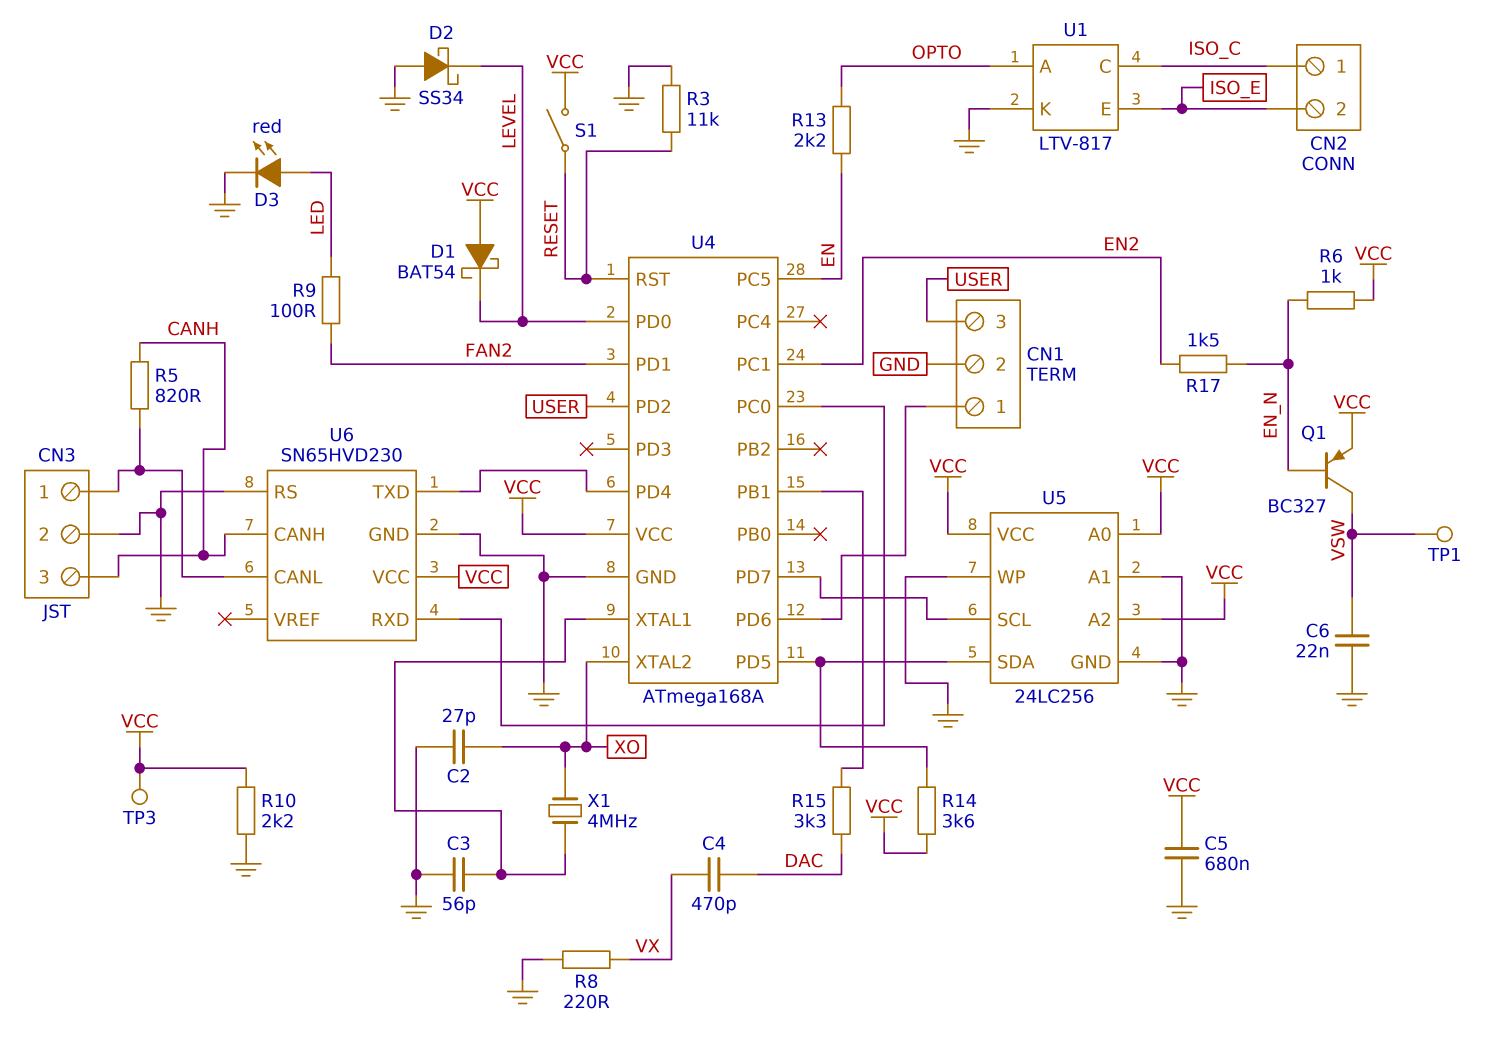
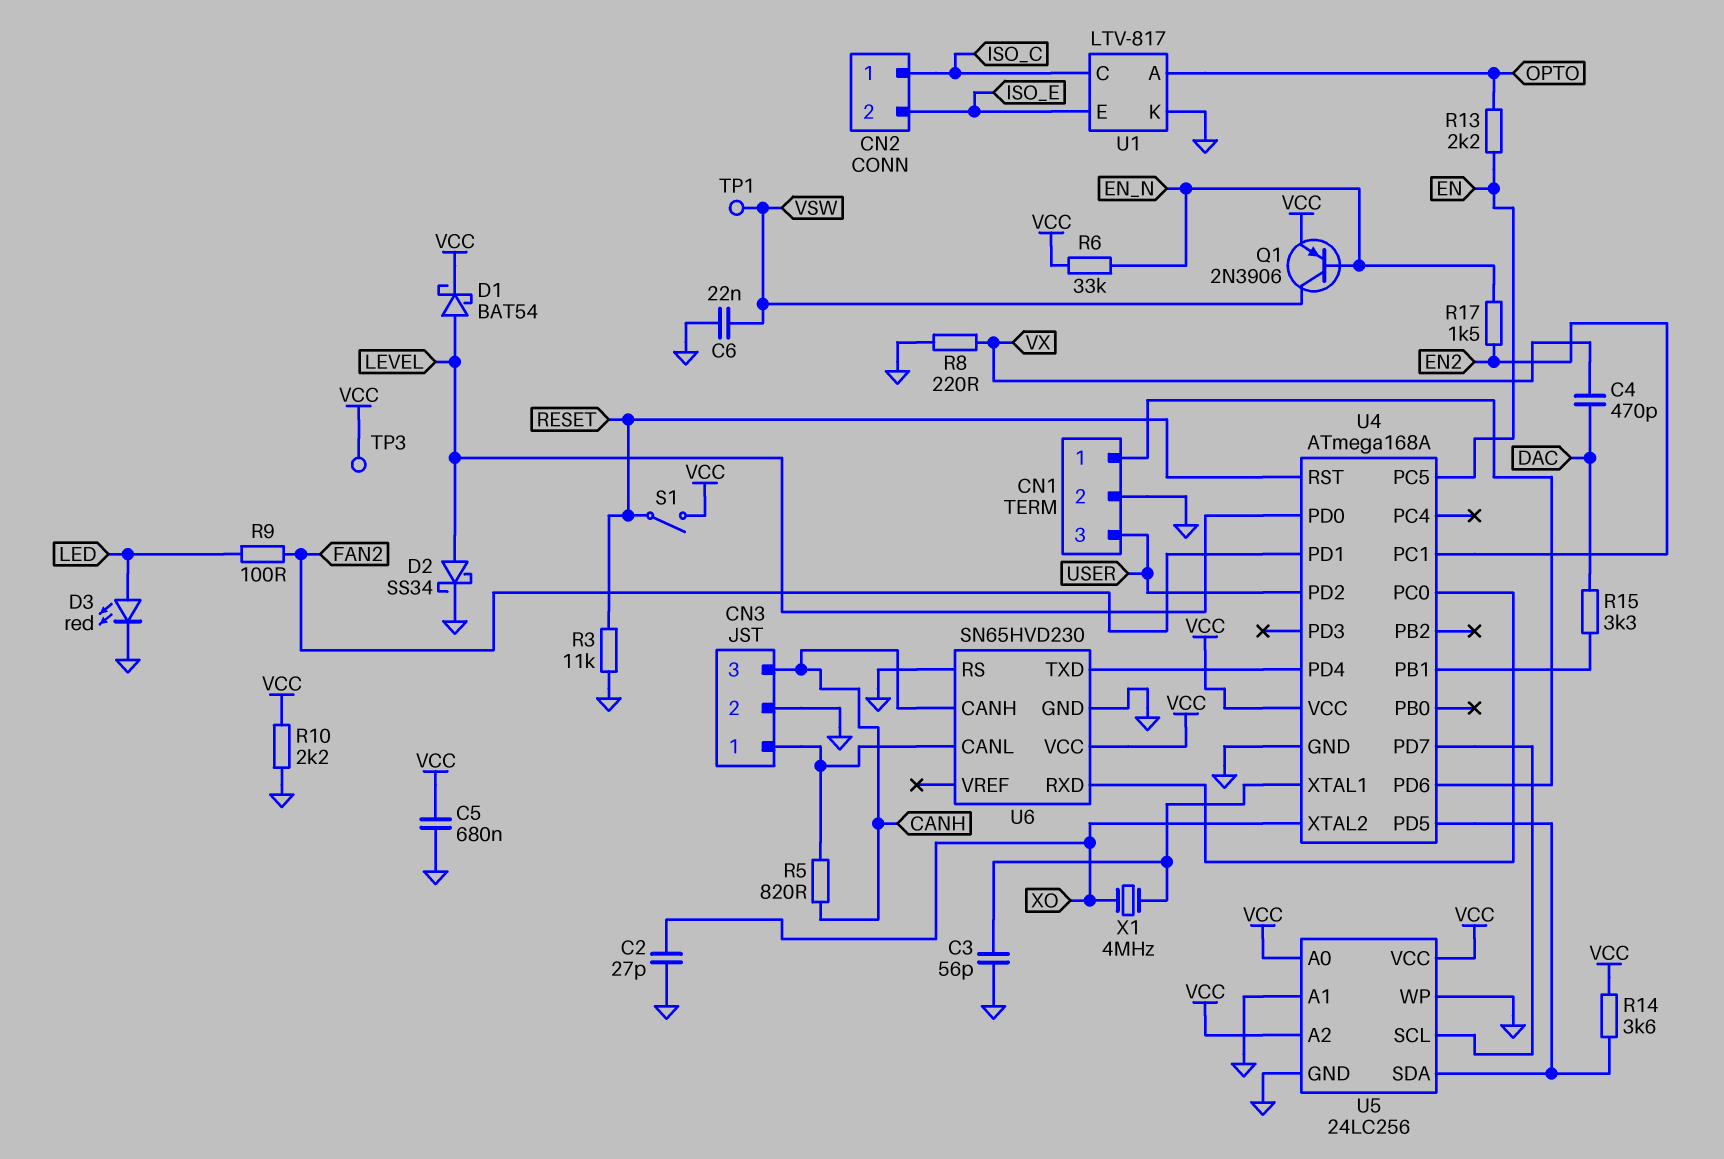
D1: schottky BAT54 (A VCC, K LEVEL) -> schottky BAT54 (A LEVEL, K VCC)
D2: schottky SS34 (A GND, K LEVEL) -> schottky SS34 (A LEVEL, K GND)
Q1: PNP BC327 (B EN_N, C VSW, E VCC) -> PNP 2N3906 (B EN_N, C VSW, E VCC)
R6: 1k (EN_N, VCC) -> 33k (EN_N, VCC)

